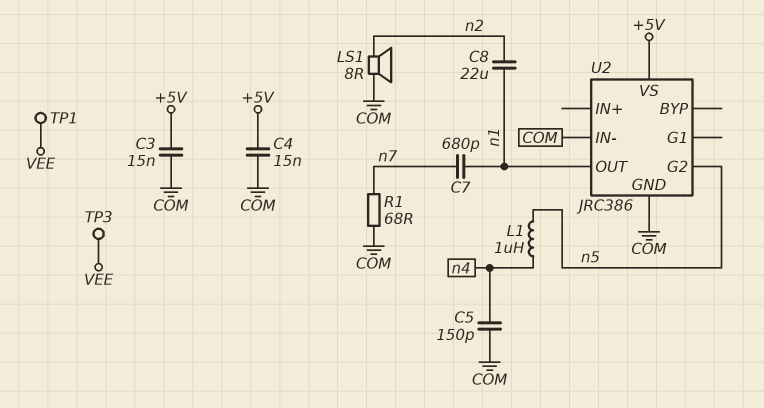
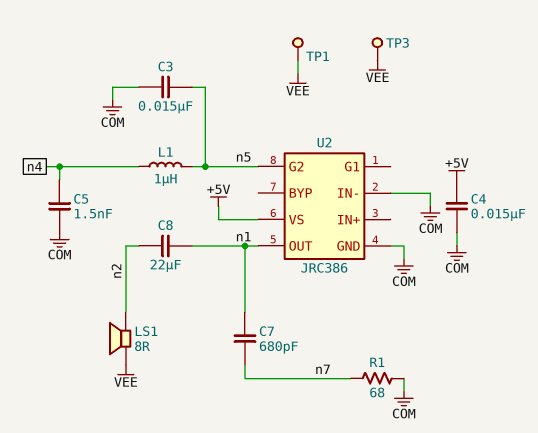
C3: 15nF (+5V, COM) -> 15nF (COM, n5)
C5: 150pF (COM, n4) -> 1.5nF (COM, n4)
LS1: speaker 8R (COM, n2) -> speaker 8R (VEE, n2)

